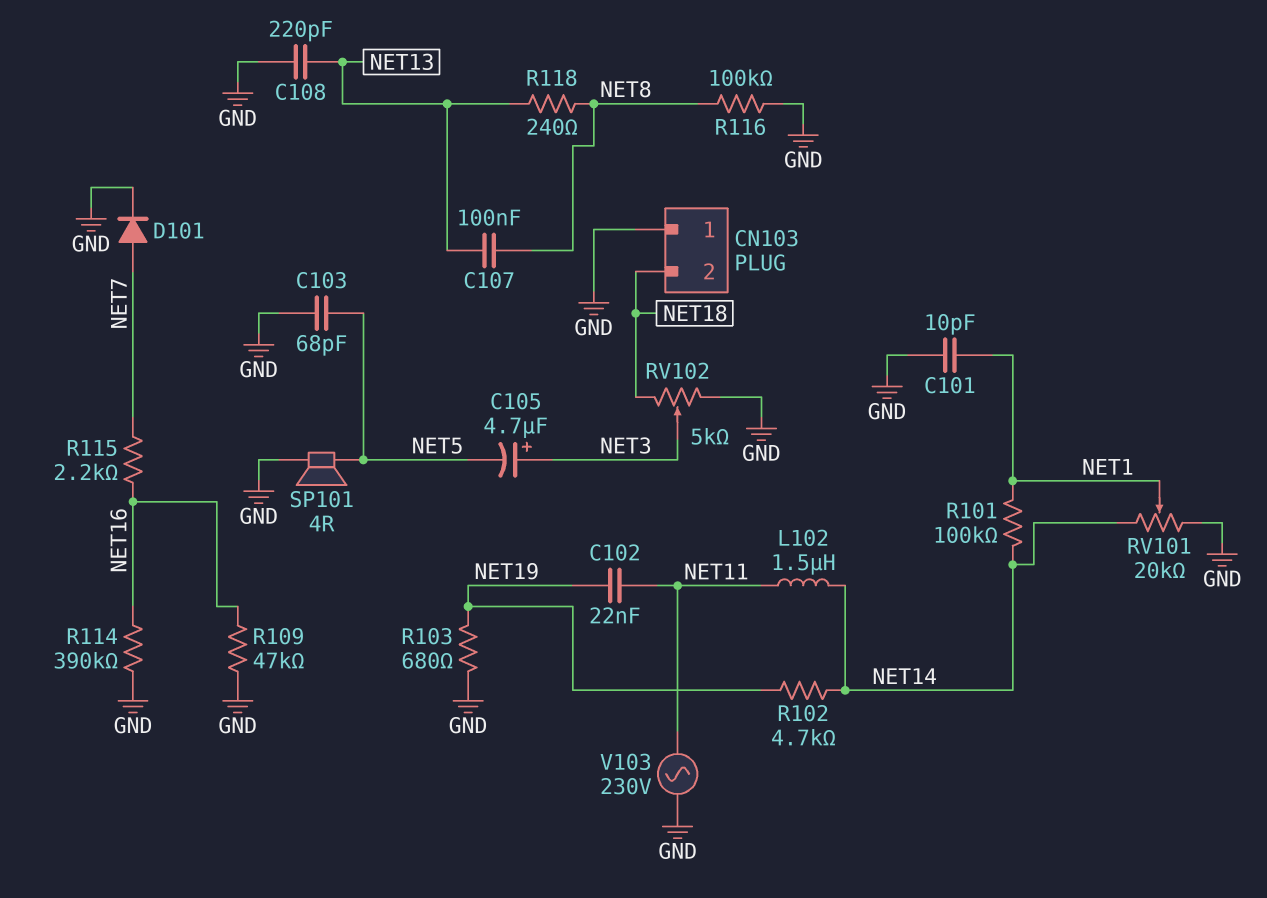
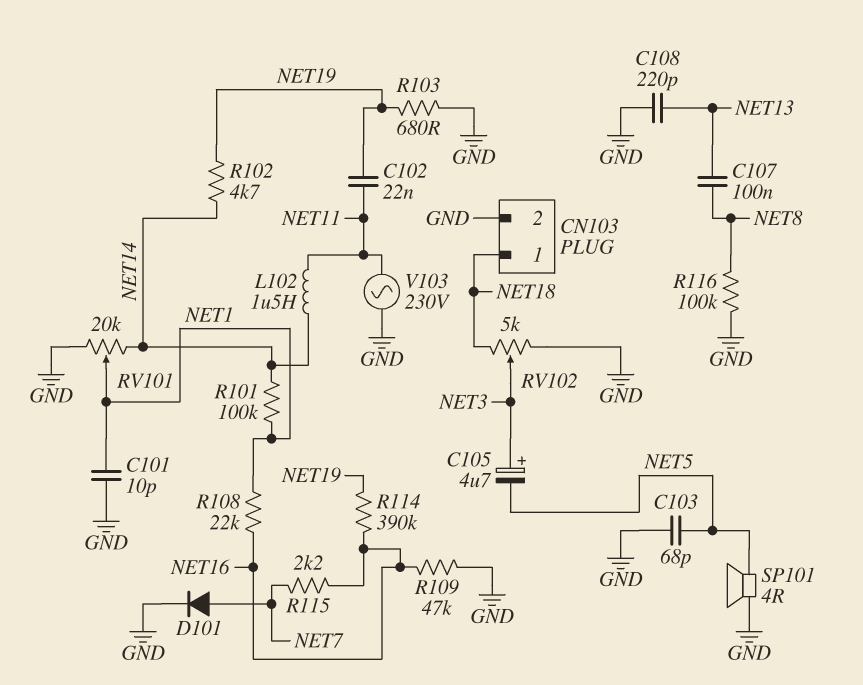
CN103 pin 1: GND -> NET18
CN103 pin 2: NET18 -> GND
R108: none -> 22k (NET1, NET16)
R114: 390k (GND, NET16) -> 390k (NET16, NET19)
R118: 240 (NET8, NET13) -> none

